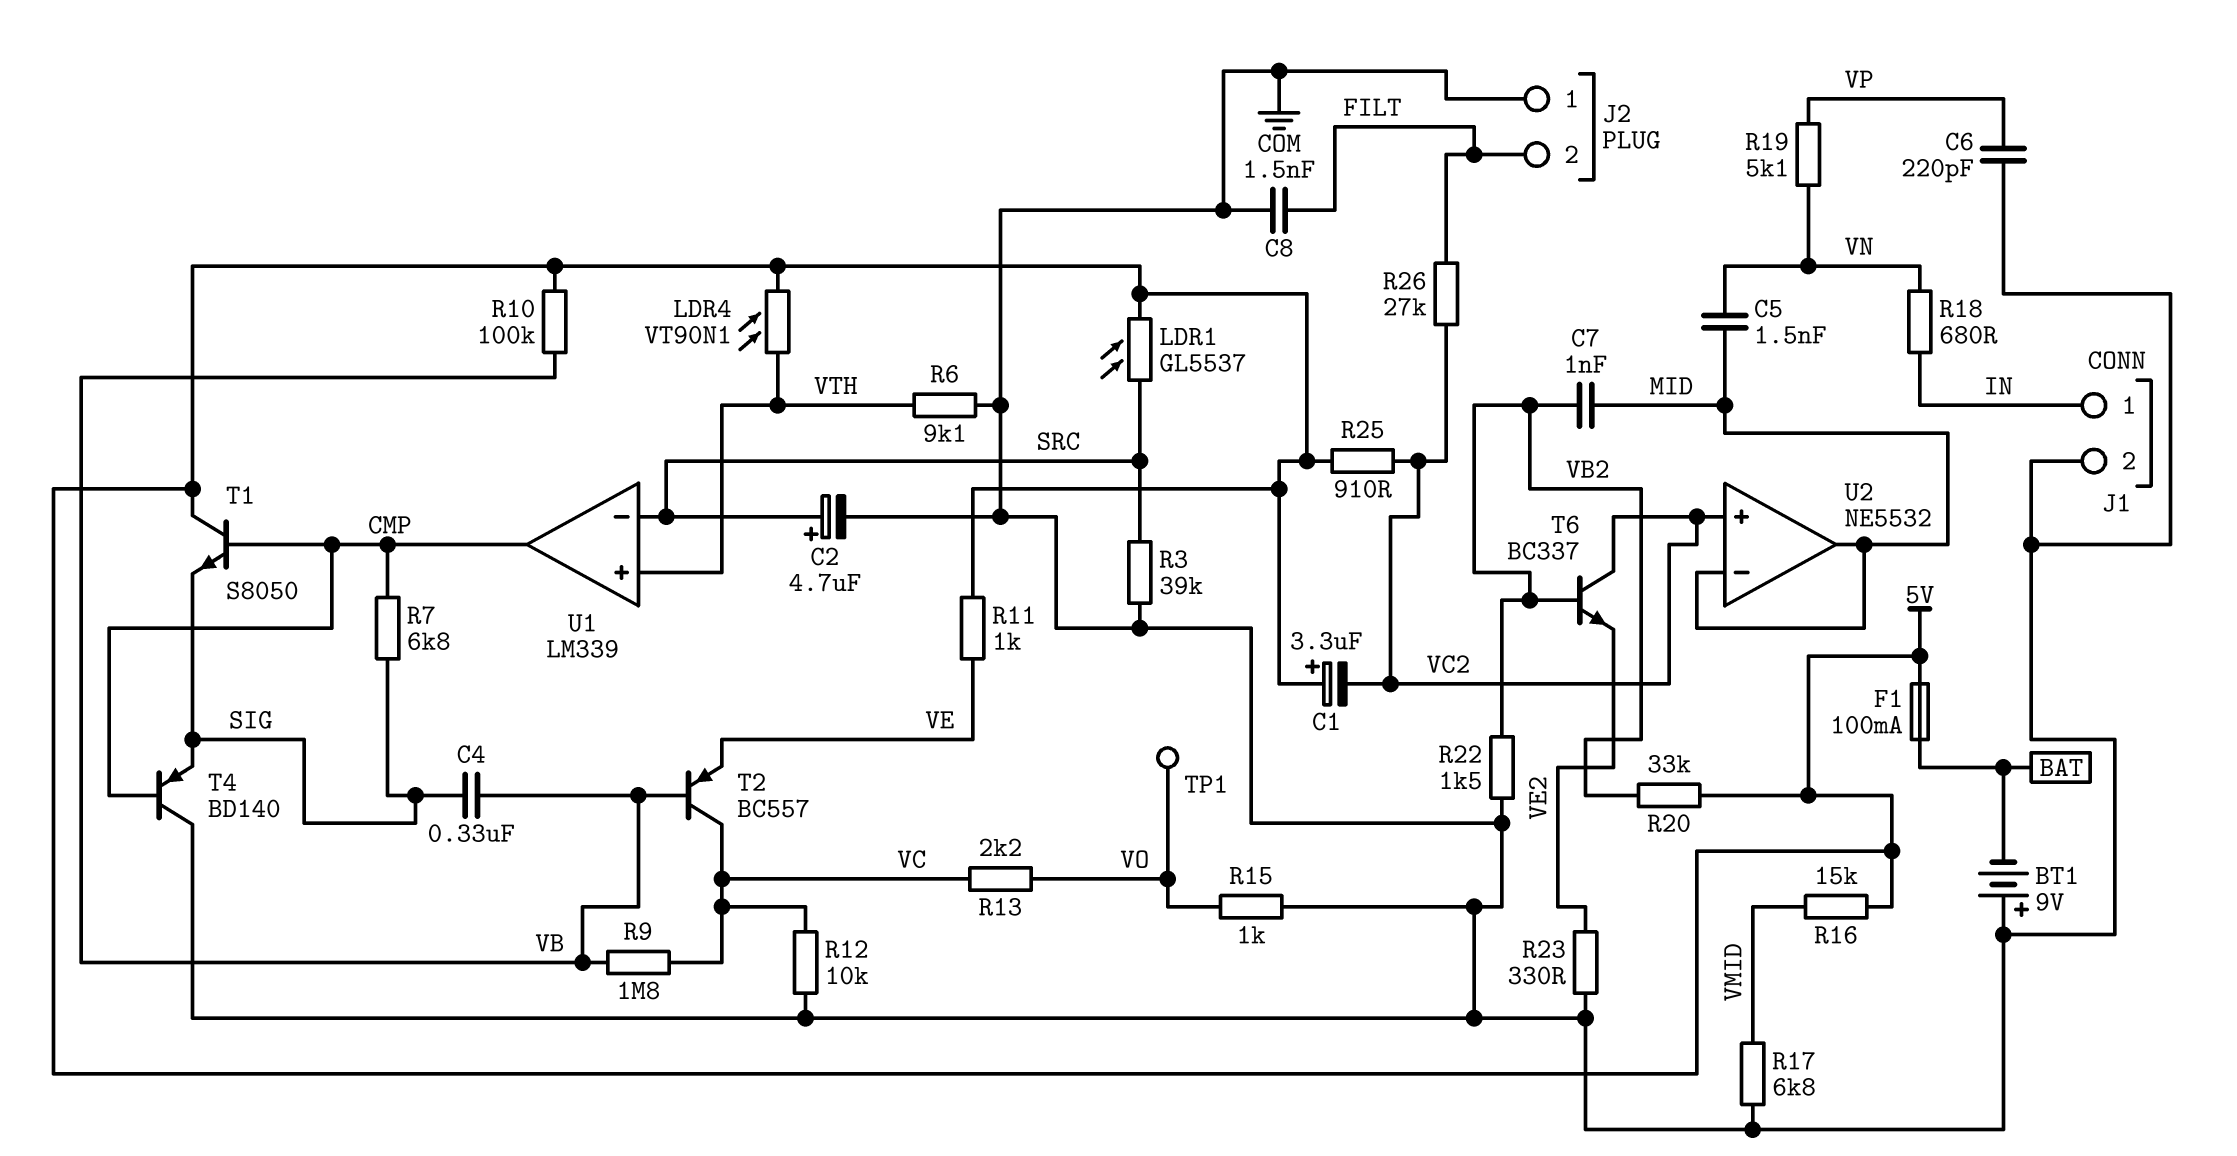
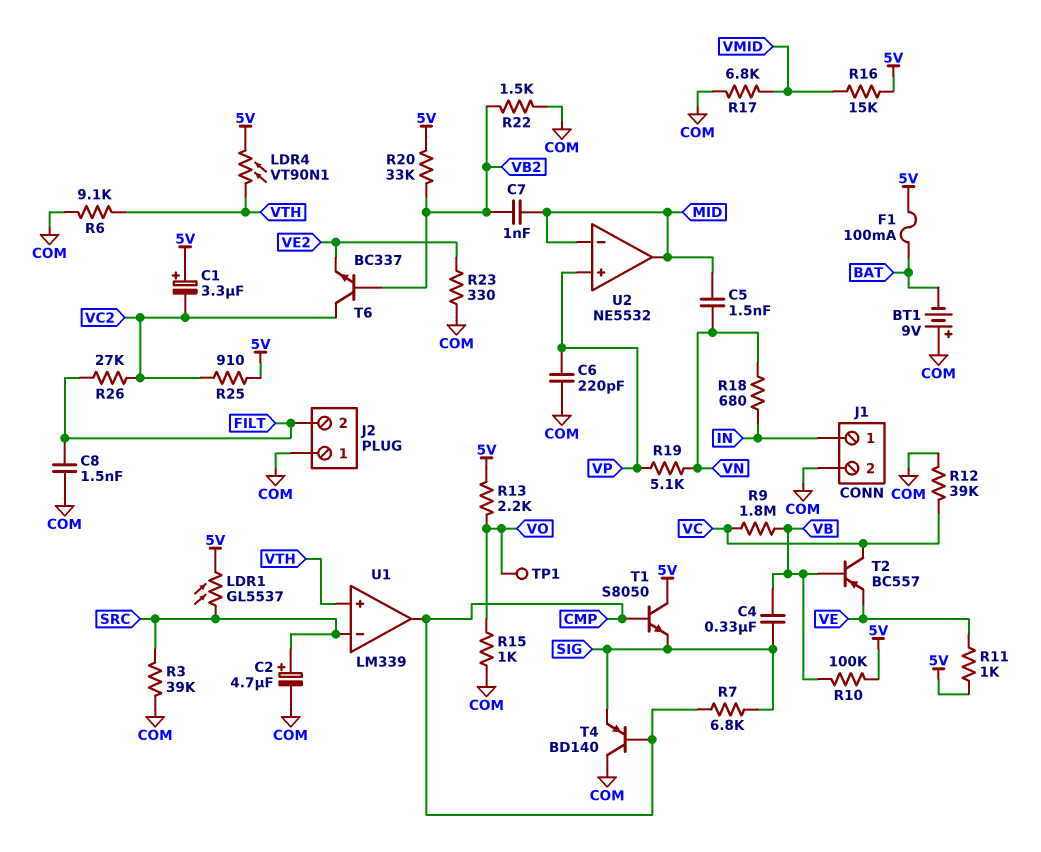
R12: 10k (COM, VC) -> 39k (COM, VC)
R13: 2.2k (VC, VO) -> 2.2k (5V, VO)
U2 pin in+: VC2 -> VP

